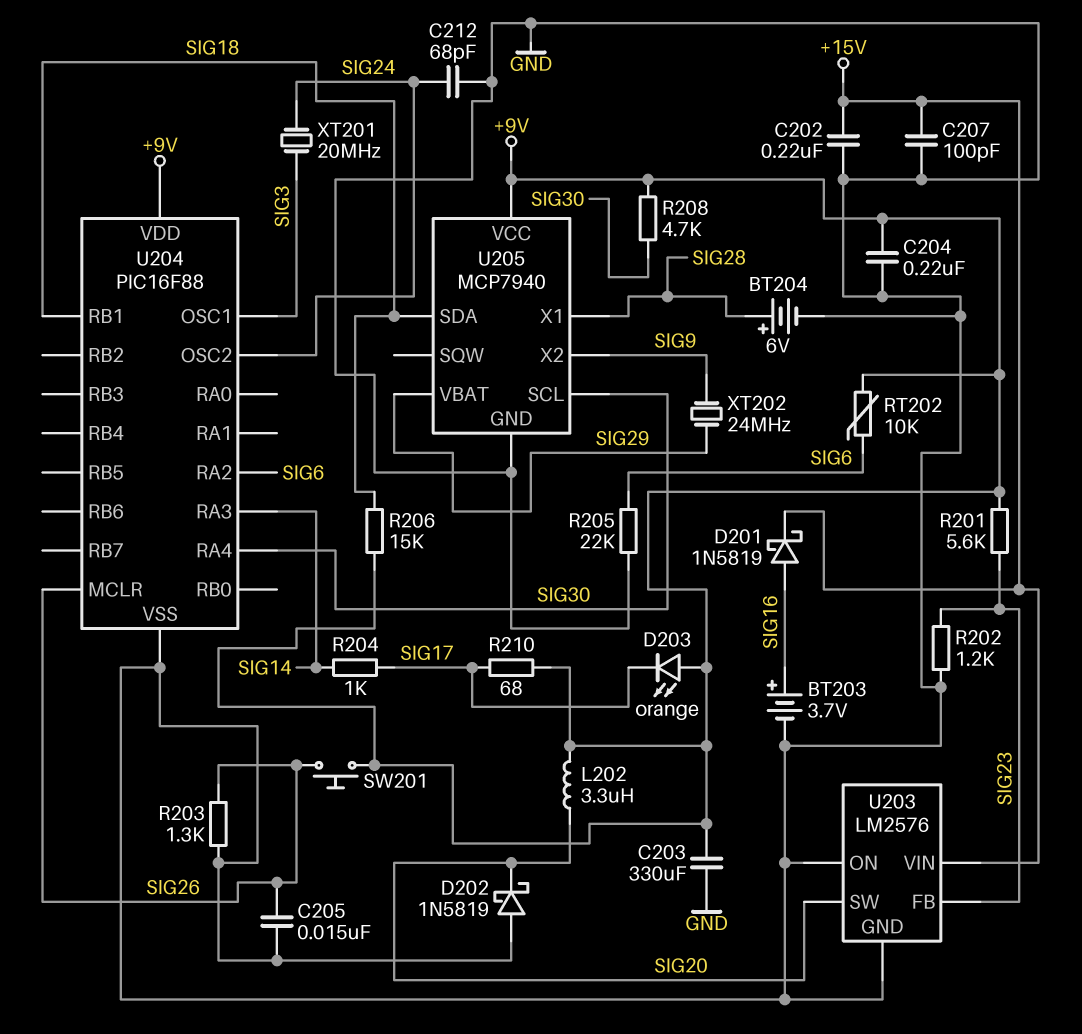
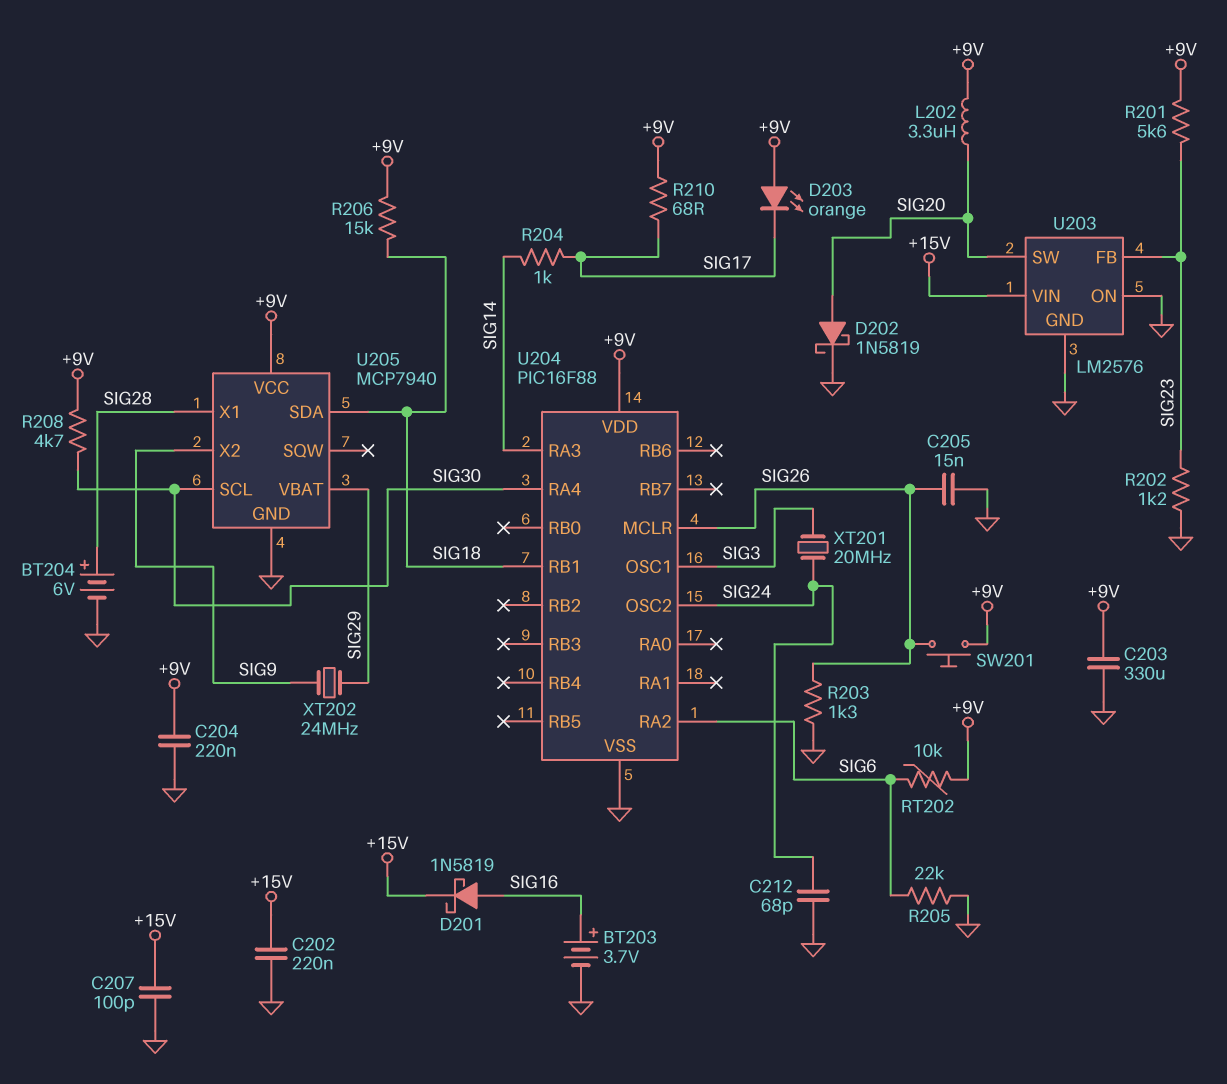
D202: schottky 1N5819 (A GND, K SIG20) -> schottky 1N5819 (A SIG20, K GND)

